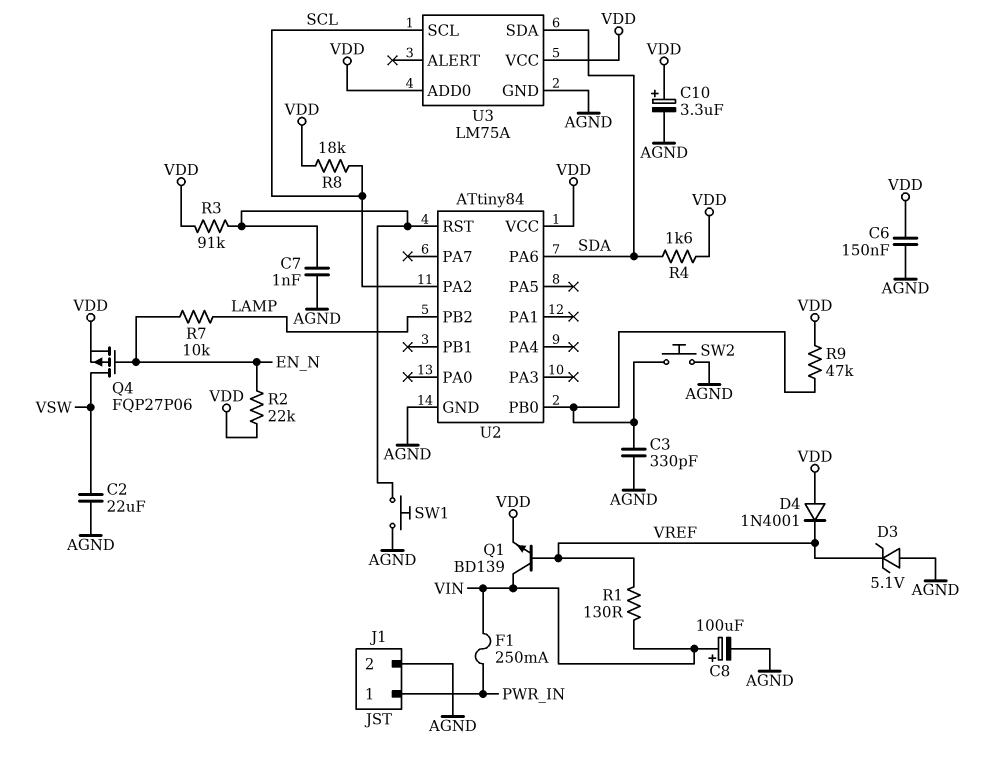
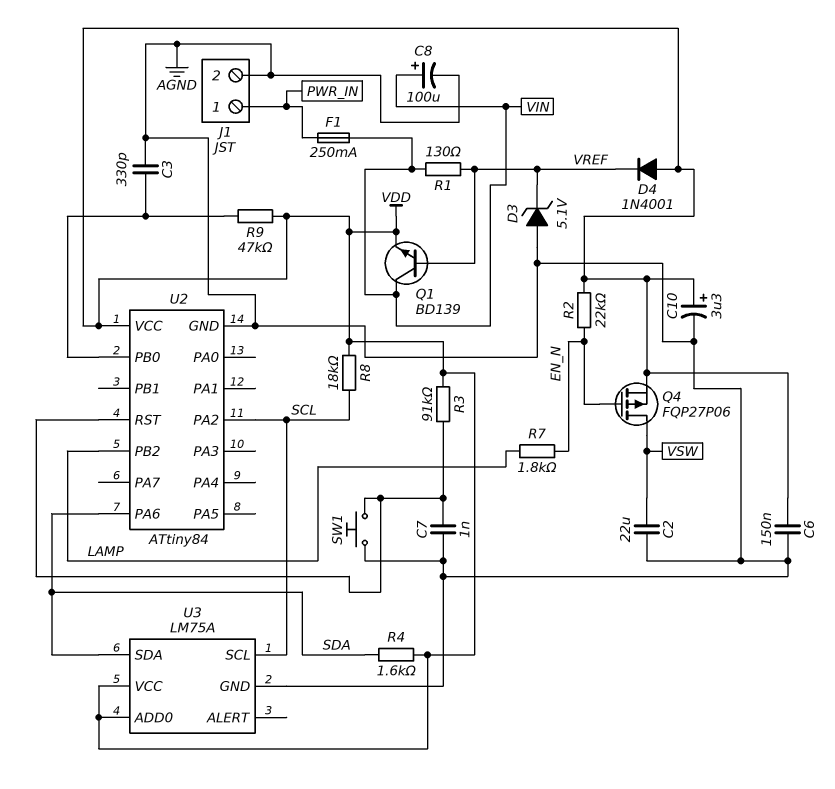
R7: 10k (EN_N, LAMP) -> 1.8k (EN_N, LAMP)
SW2: button (AGND, U2/PB0) -> none

